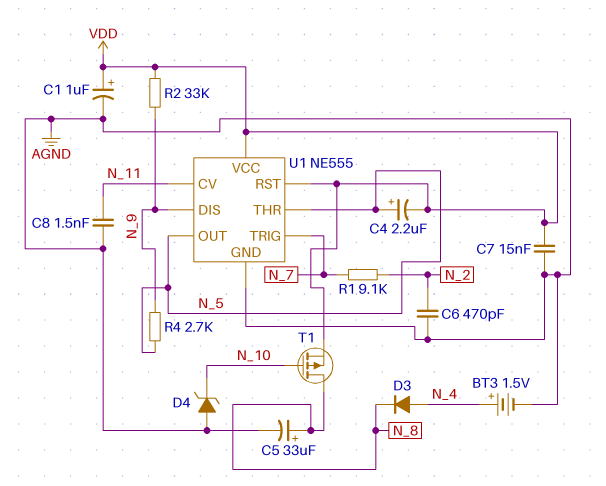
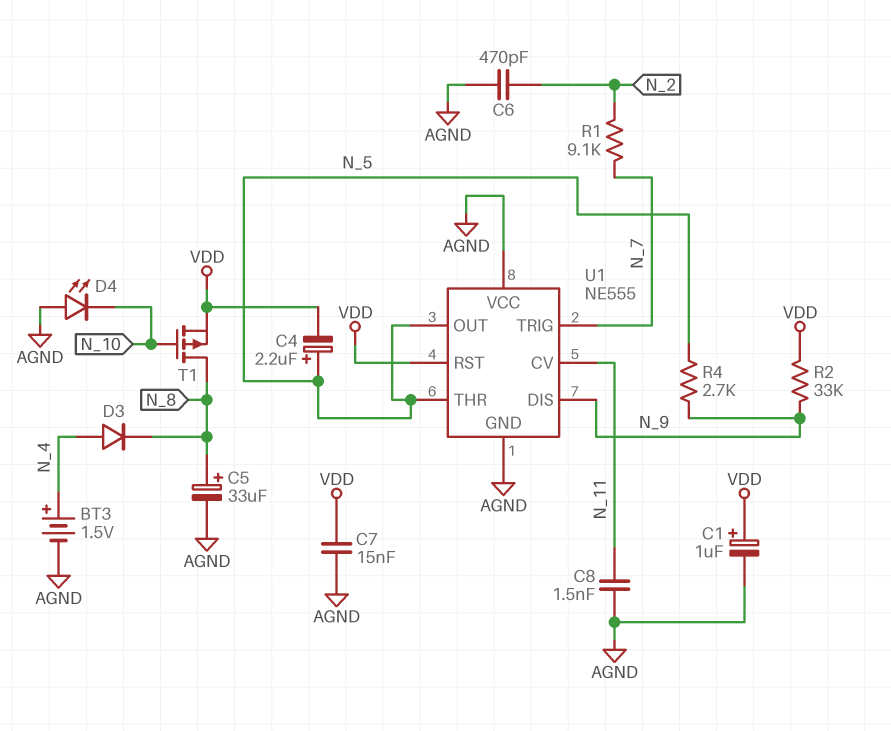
D4: zener (A AGND, K N_10) -> LED (A AGND, K N_10)
U1 pin VCC: VDD -> AGND

